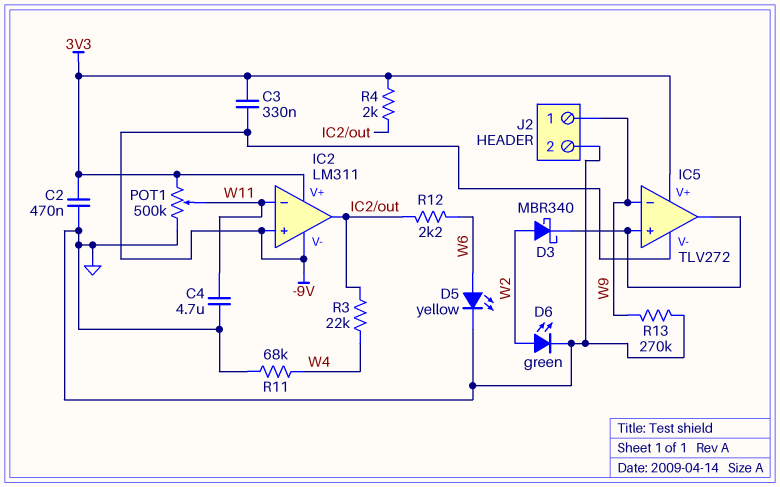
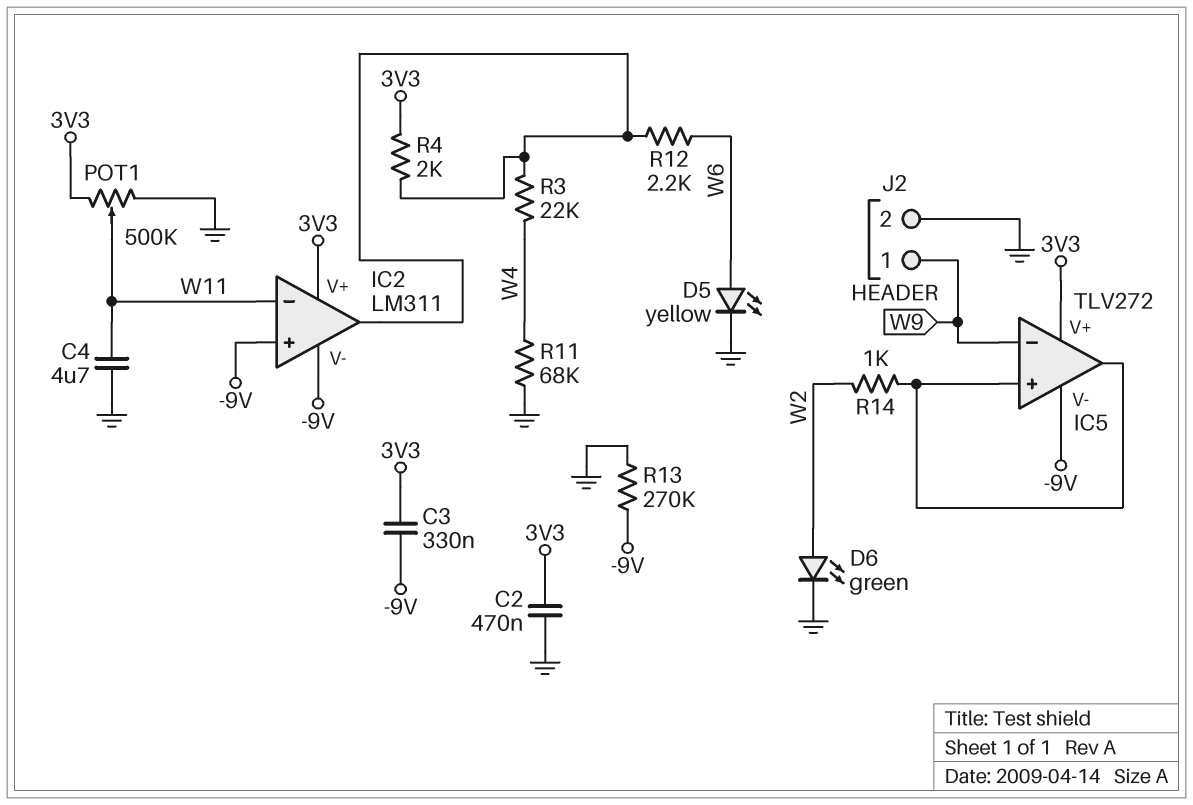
D3: schottky MBR340 (A W2, K IC5/in+) -> none
R13: 270k (GND, W9) -> 270k (-9V, GND)
R14: none -> 1k (IC5/in+, W2)

